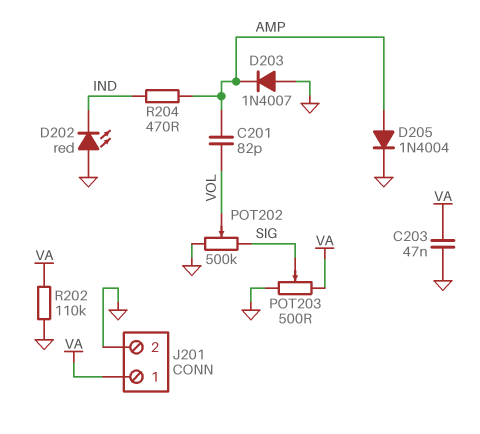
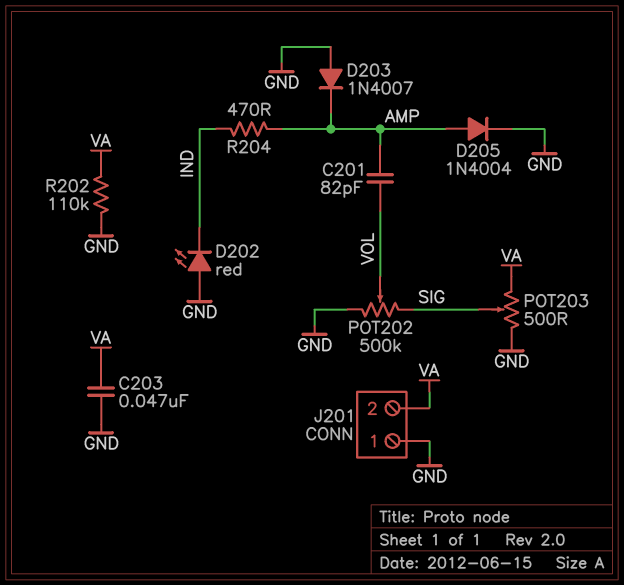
J201 pin 1: VA -> GND
J201 pin 2: GND -> VA

